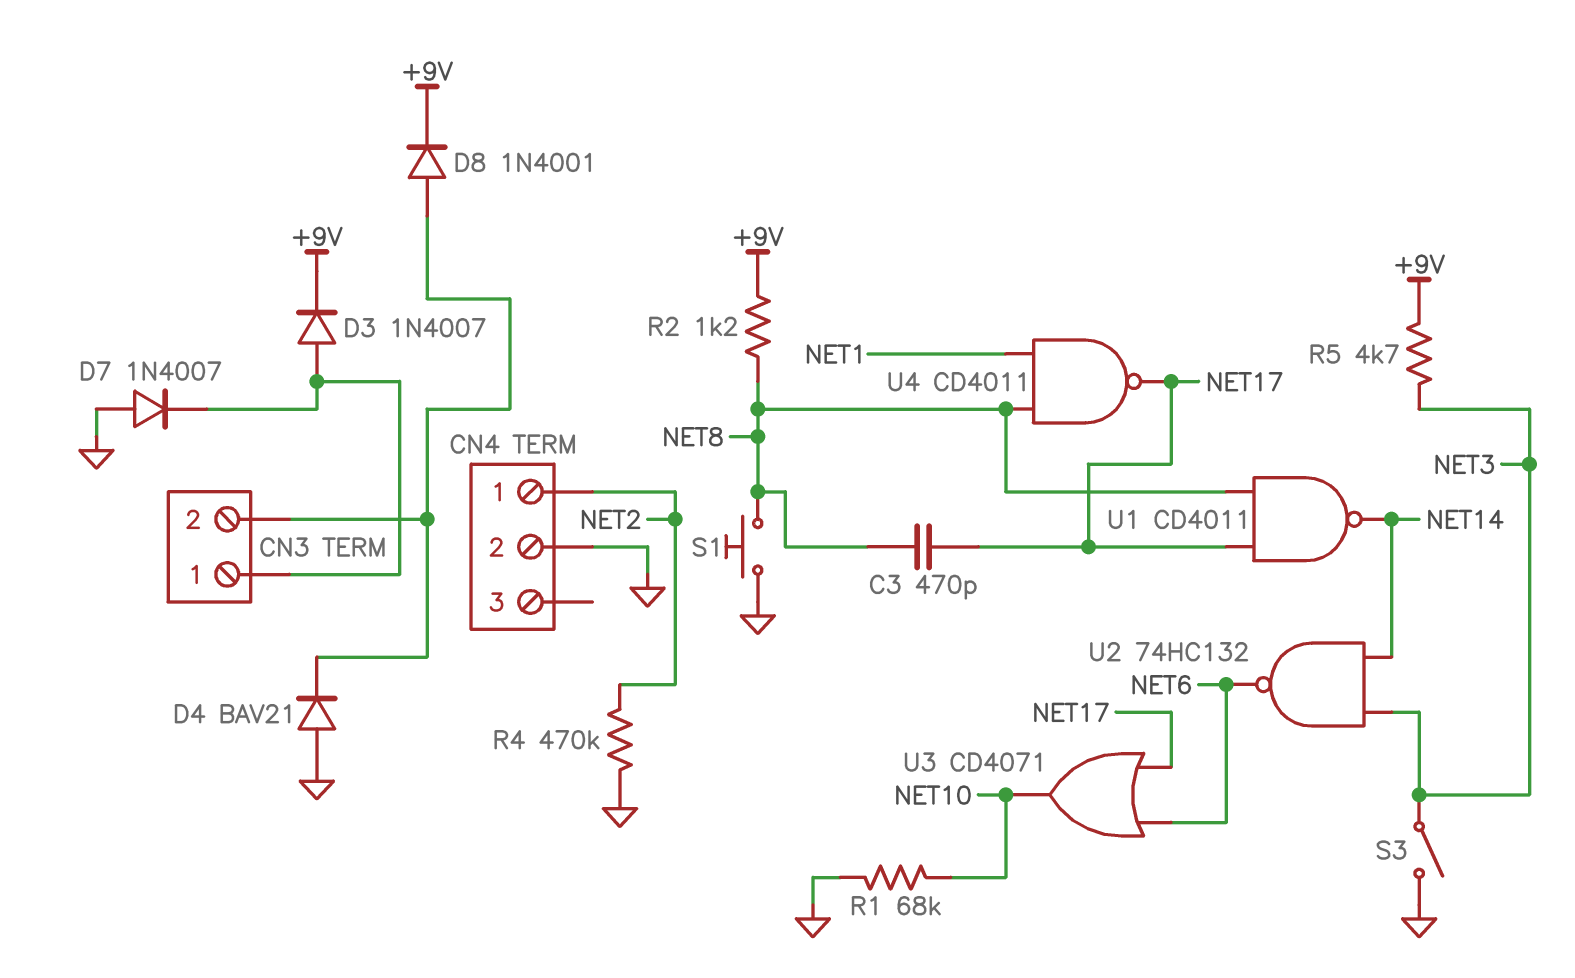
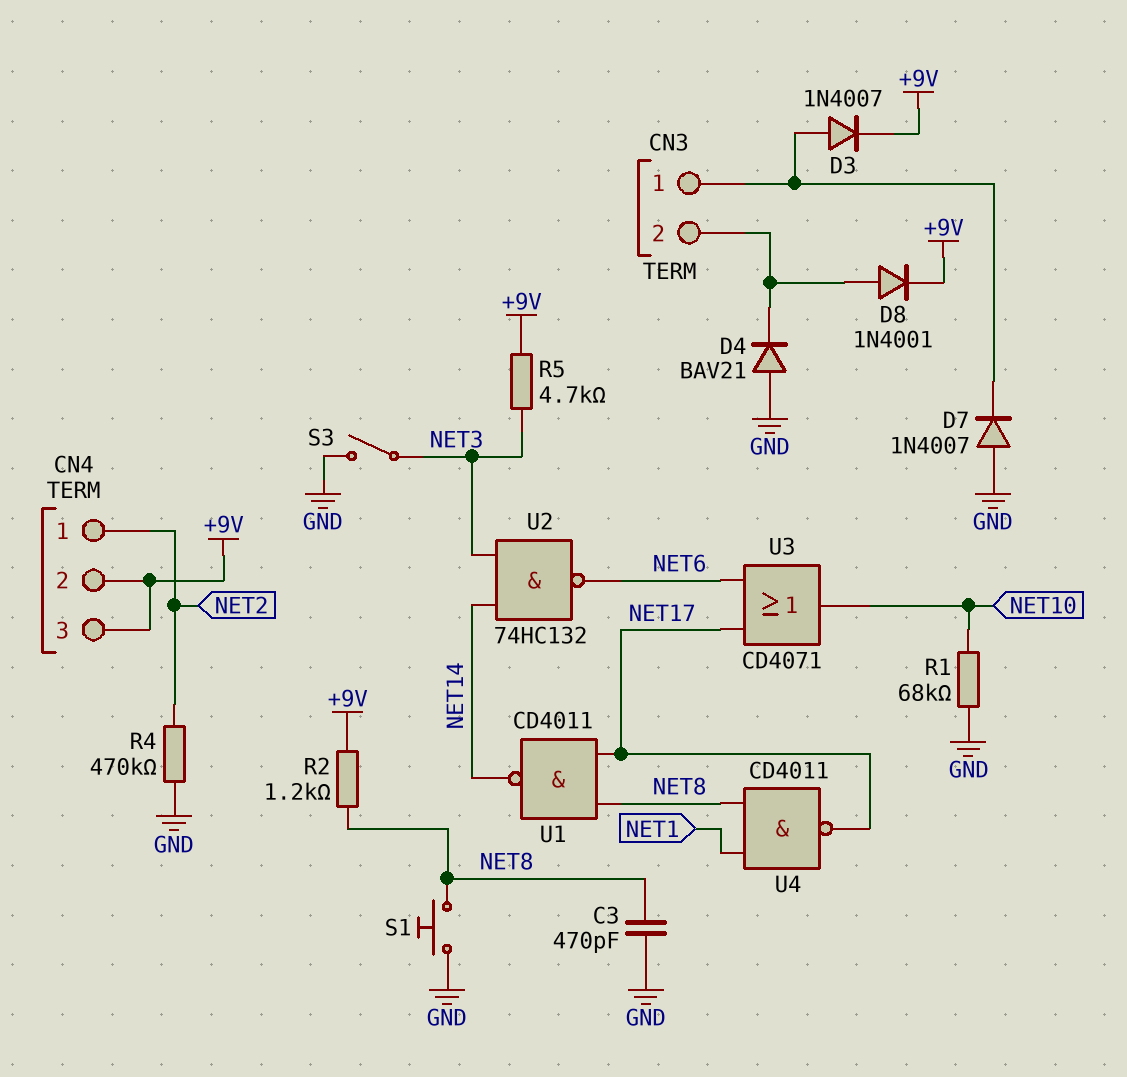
C3: 470pF (NET8, NET17) -> 470pF (GND, NET8)
CN4 pin 2: GND -> +9V
CN4 pin 3: none -> +9V

